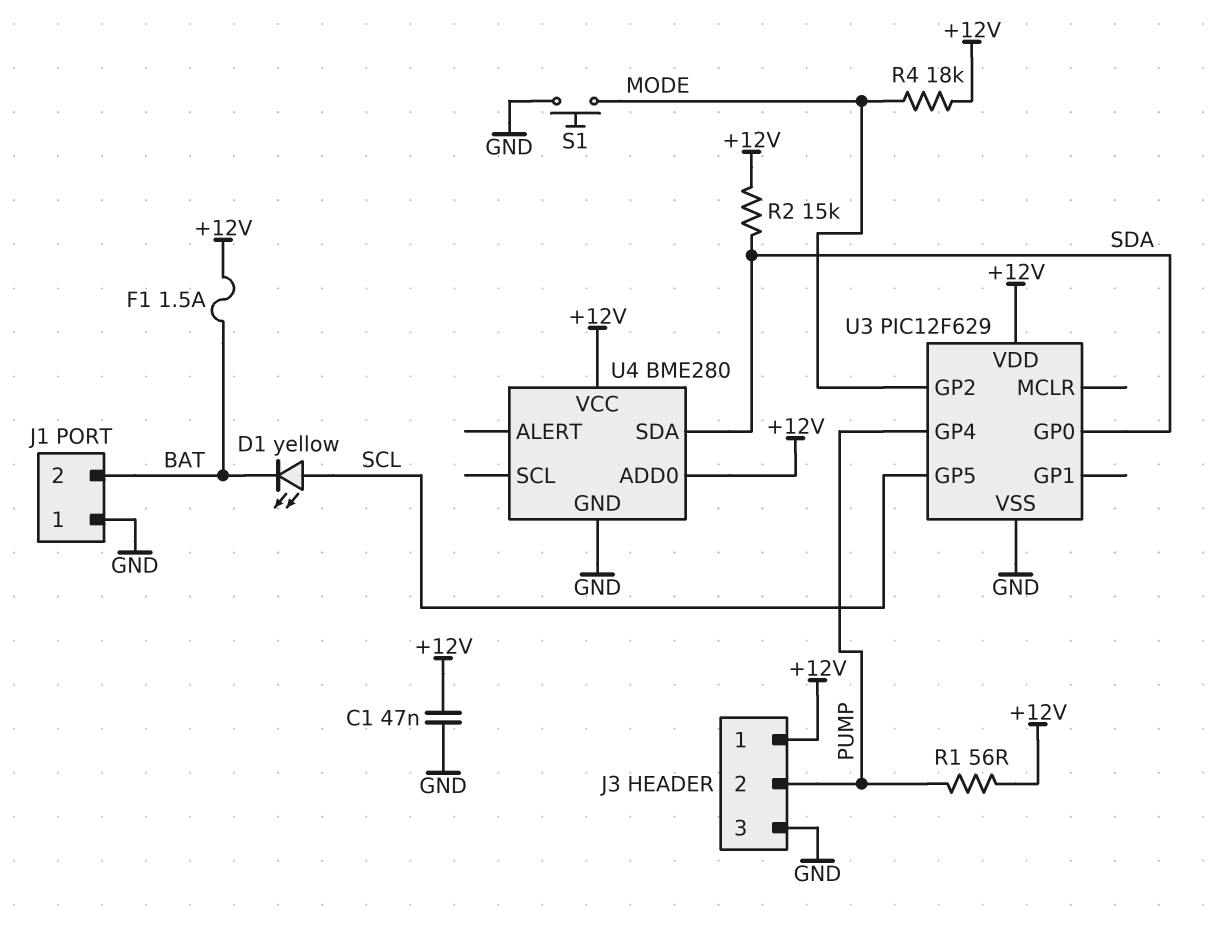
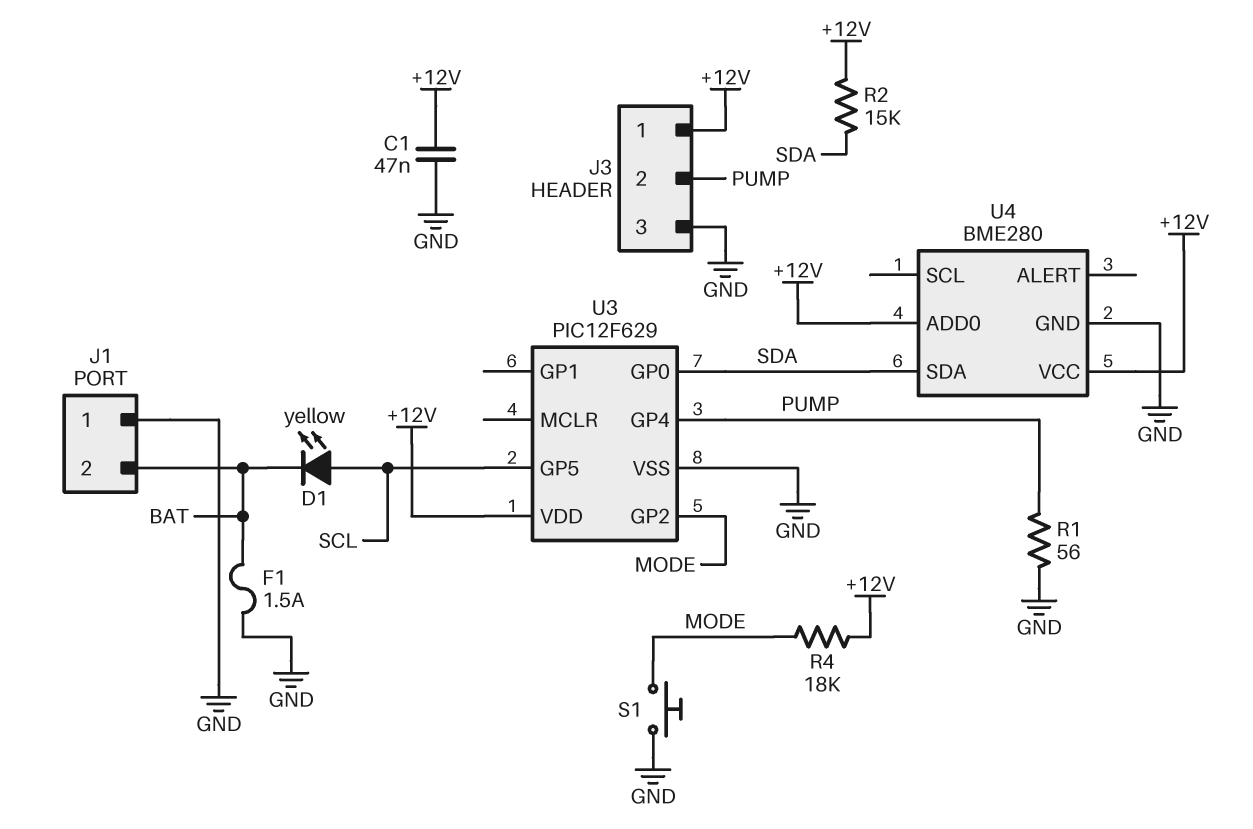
F1: 1.5A (+12V, BAT) -> 1.5A (BAT, GND)
R1: 56 (+12V, PUMP) -> 56 (GND, PUMP)

